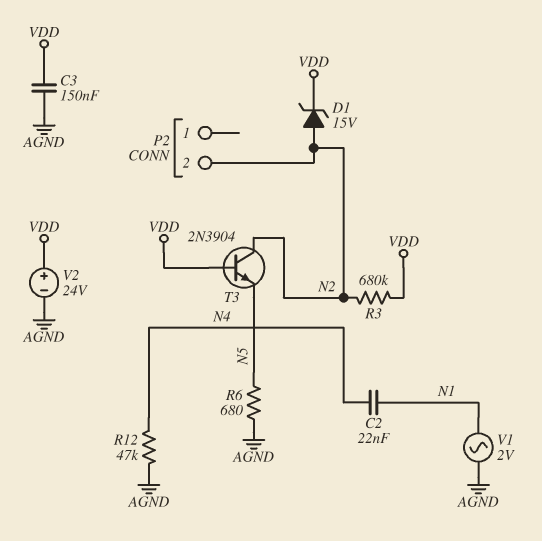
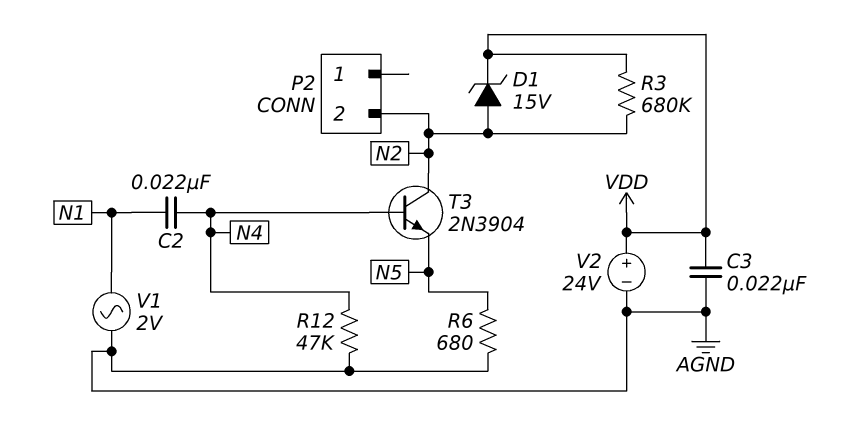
C3: 150nF (AGND, VDD) -> 22nF (AGND, VDD)
T3: NPN 2N3904 (B VDD, C N2, E N5) -> NPN 2N3904 (B N4, C N2, E N5)

